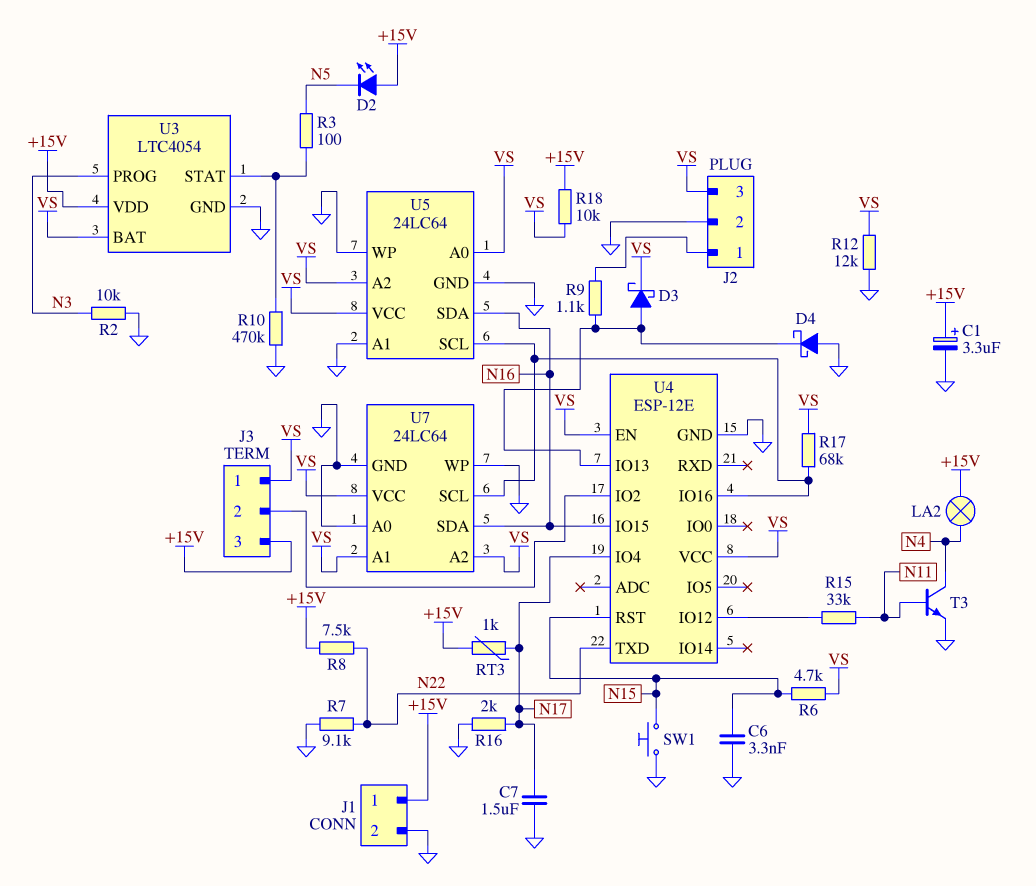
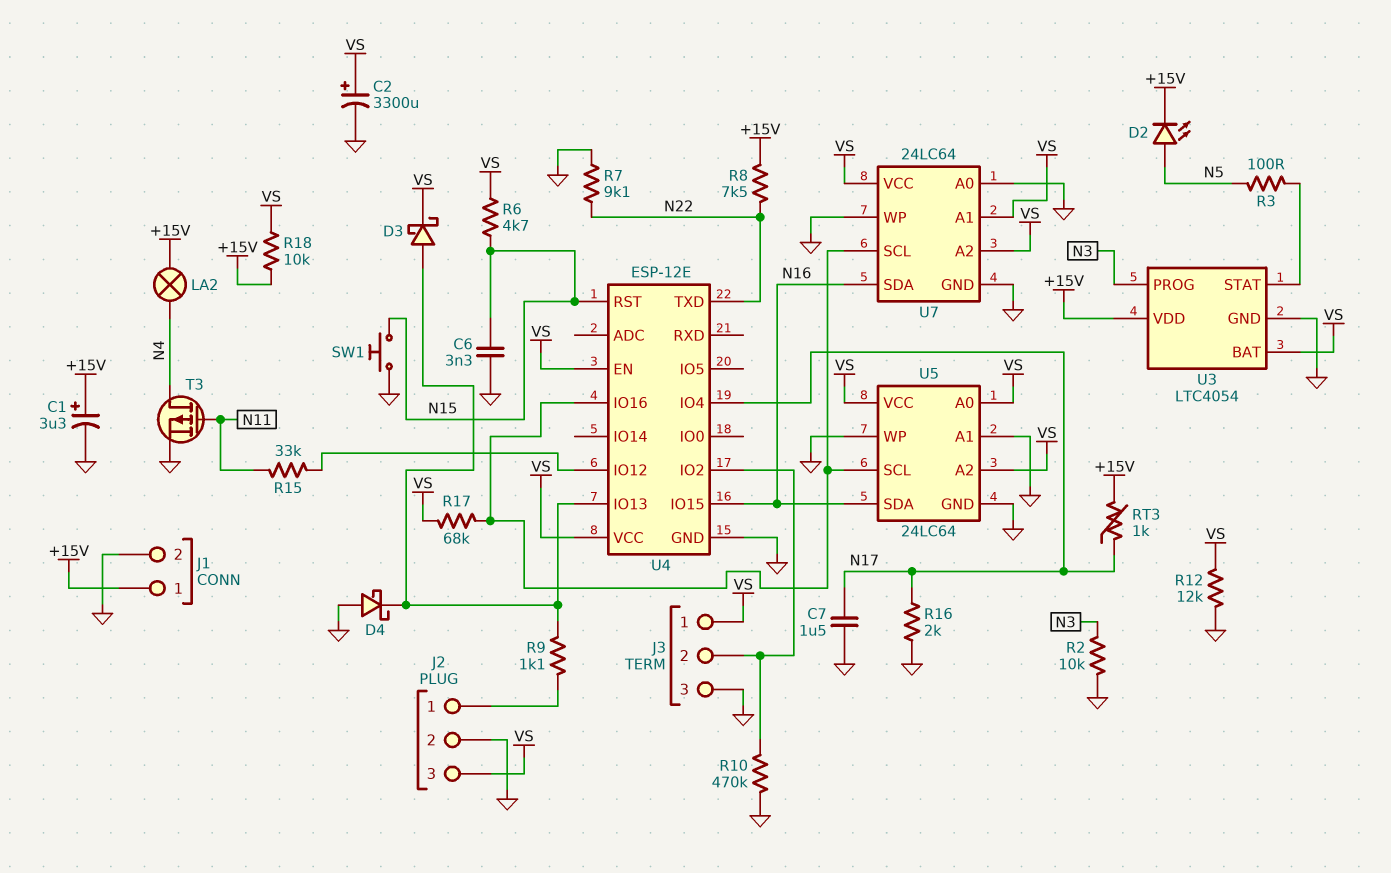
C2: none -> 3300uF (plus VS, minus GND)
D2: LED (A +15V, K N5) -> LED (A N5, K +15V)
J3 pin 3: +15V -> GND
R10: 470k (GND, U3/STAT) -> 470k (GND, J3/2)
T3: NPN (B N11, C N4, E GND) -> PMOS (G N11, D N4, S GND)

